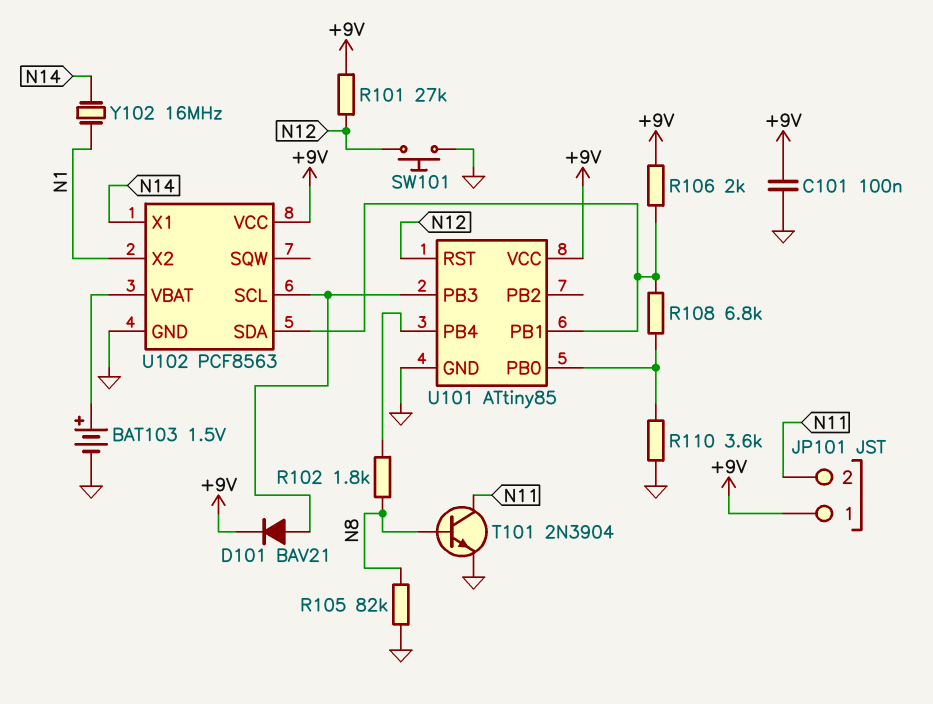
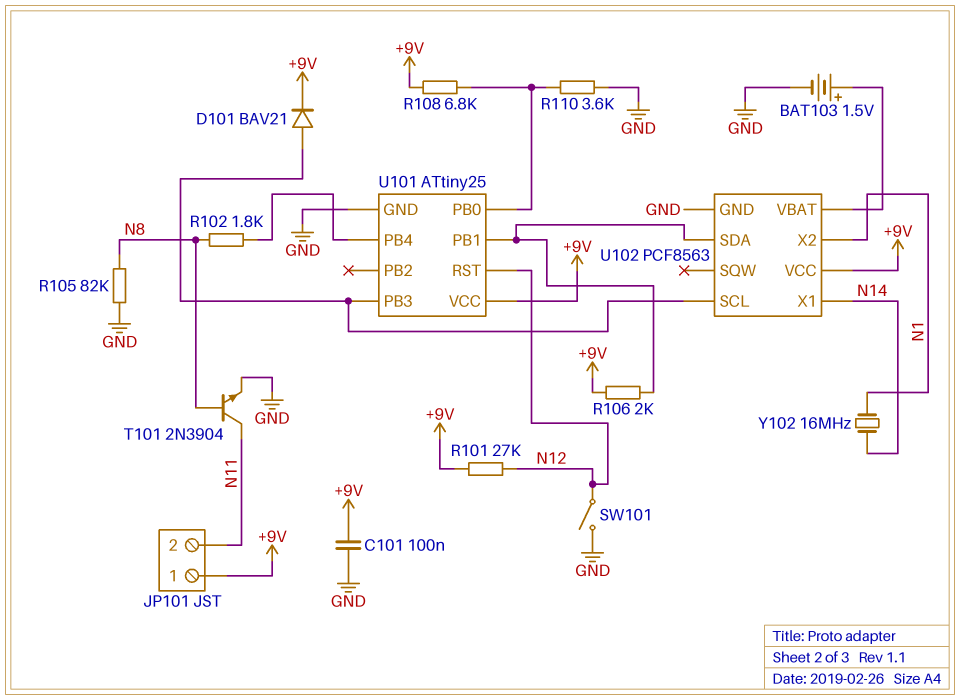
R108: 6.8k (U101/PB0, U101/PB1) -> 6.8k (+9V, U101/PB0)
SW101: button (GND, N12) -> switch (GND, N12)
U101: ATtiny85 -> ATtiny25

